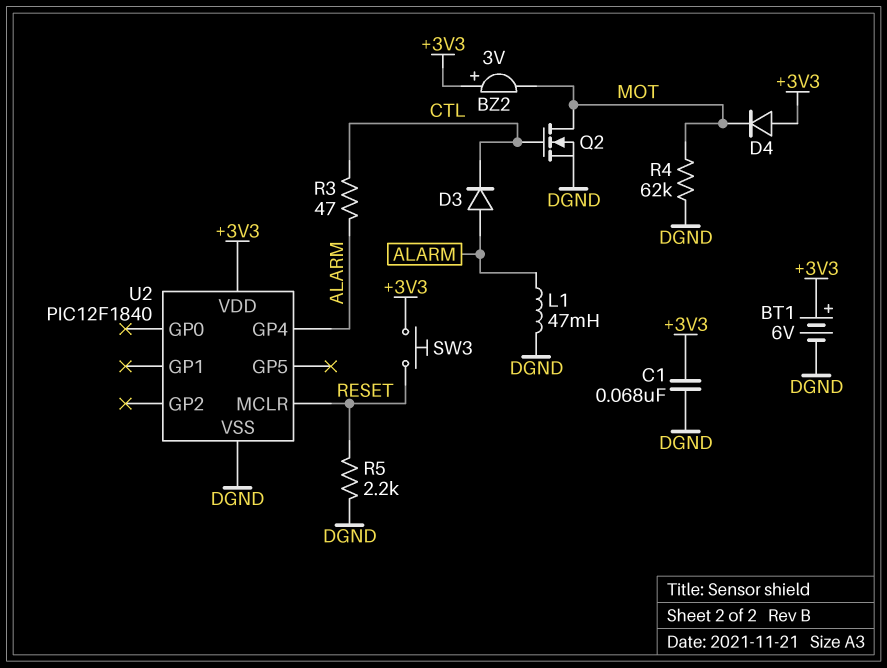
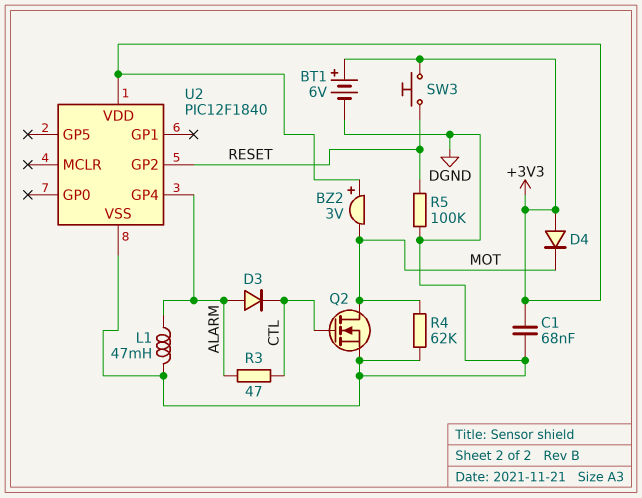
R5: 2.2k (DGND, RESET) -> 100k (DGND, RESET)
U2 pin GP2: none -> RESET
U2 pin MCLR: RESET -> none

